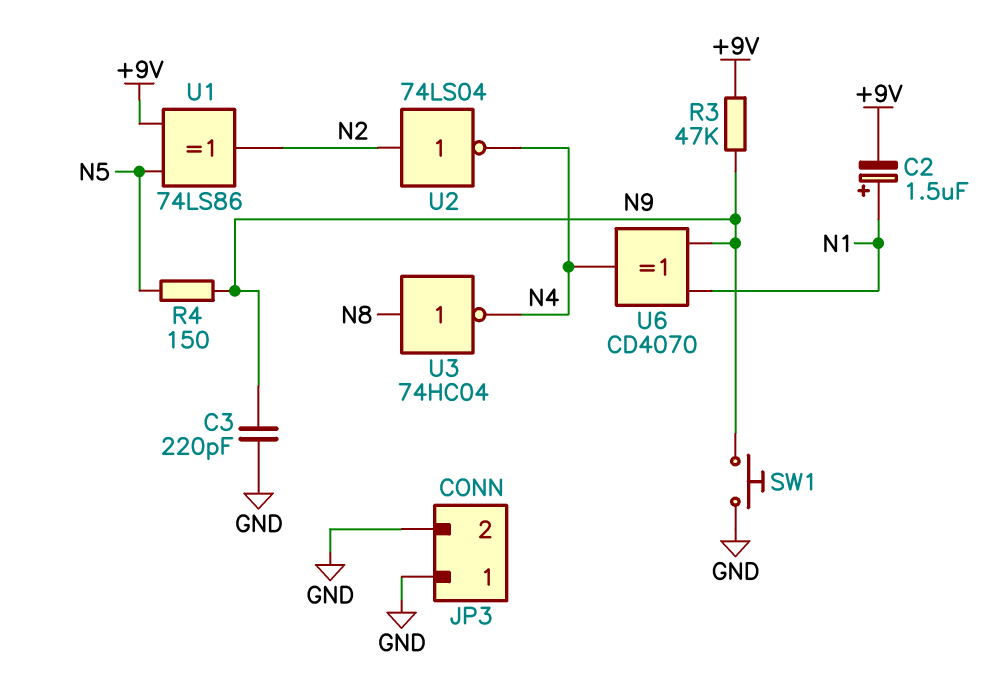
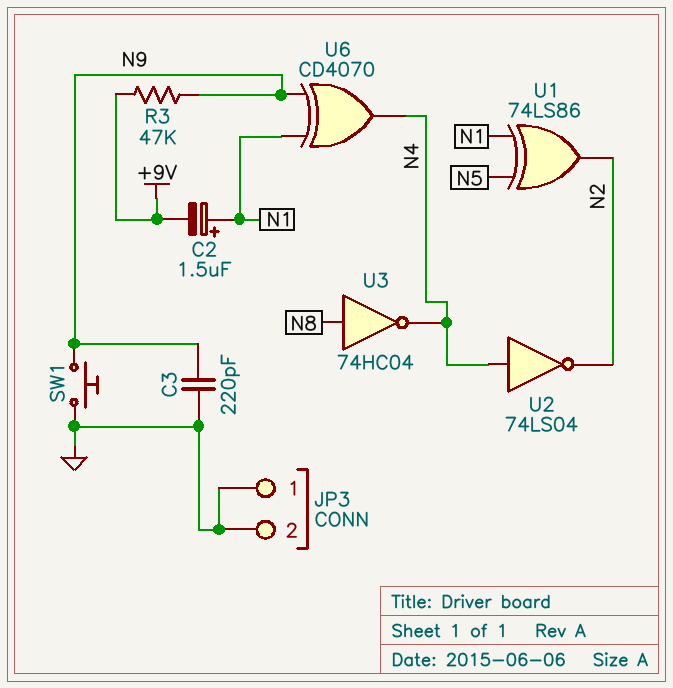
R4: 150 (N5, N9) -> none
U1: XOR 74LS86 (in +9V, in N5, out N2) -> XOR 74LS86 (in N1, in N5, out N2)
U2: NOT 74LS04 (in N2, out N4) -> NOT 74LS04 (in N4, out N2)

